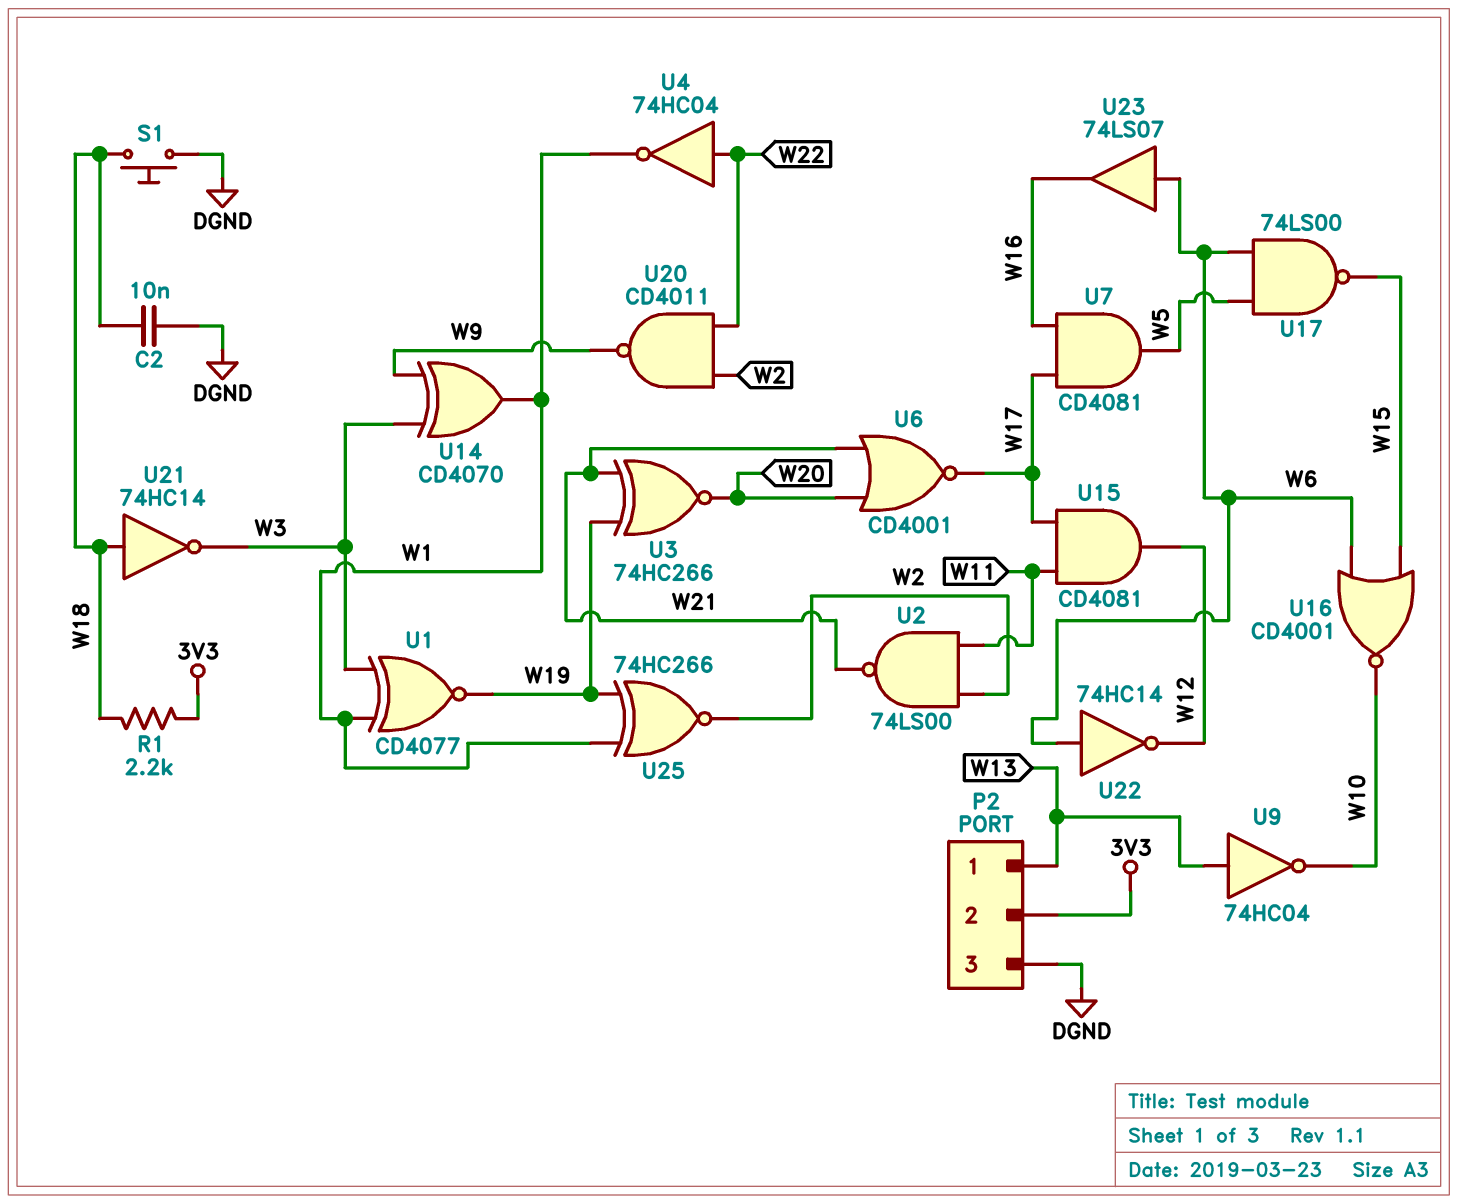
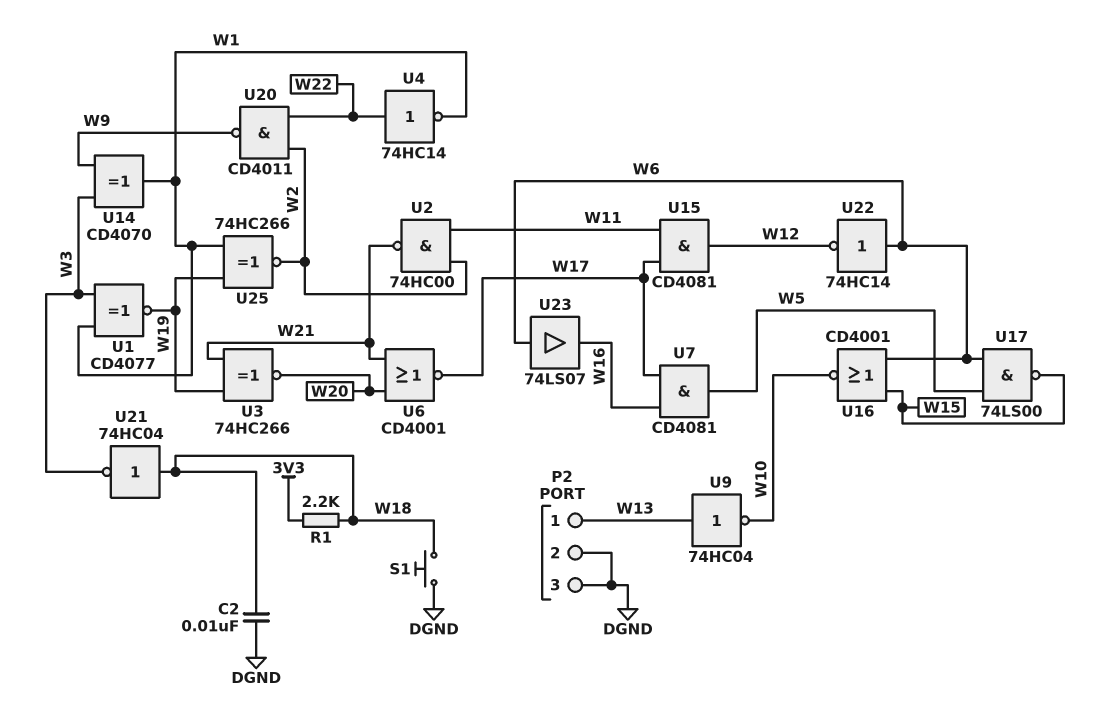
P2 pin 2: 3V3 -> DGND
U2: NAND 74LS00 (in W2, in W11, out W21) -> NAND 74HC00 (in W2, in W11, out W21)
U4: NOT 74HC04 (in W22, out W1) -> NOT 74HC14 (in W22, out W1)
U21: NOT 74HC14 (in W18, out W3) -> NOT 74HC04 (in W18, out W3)

